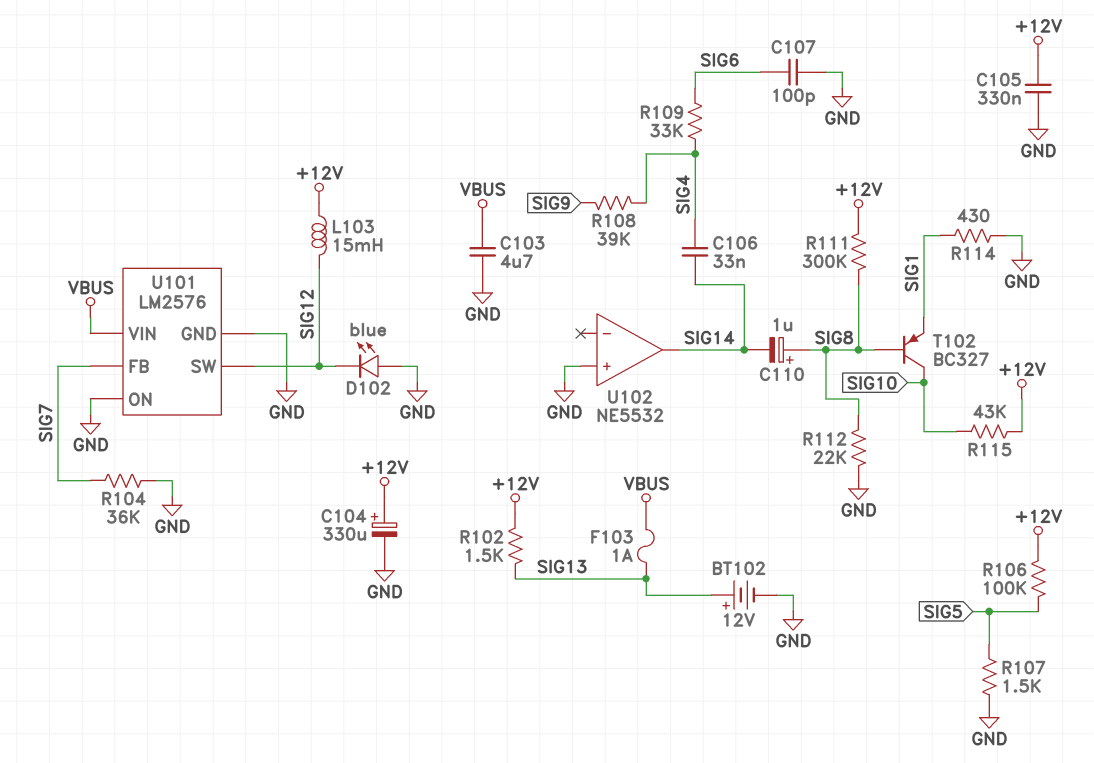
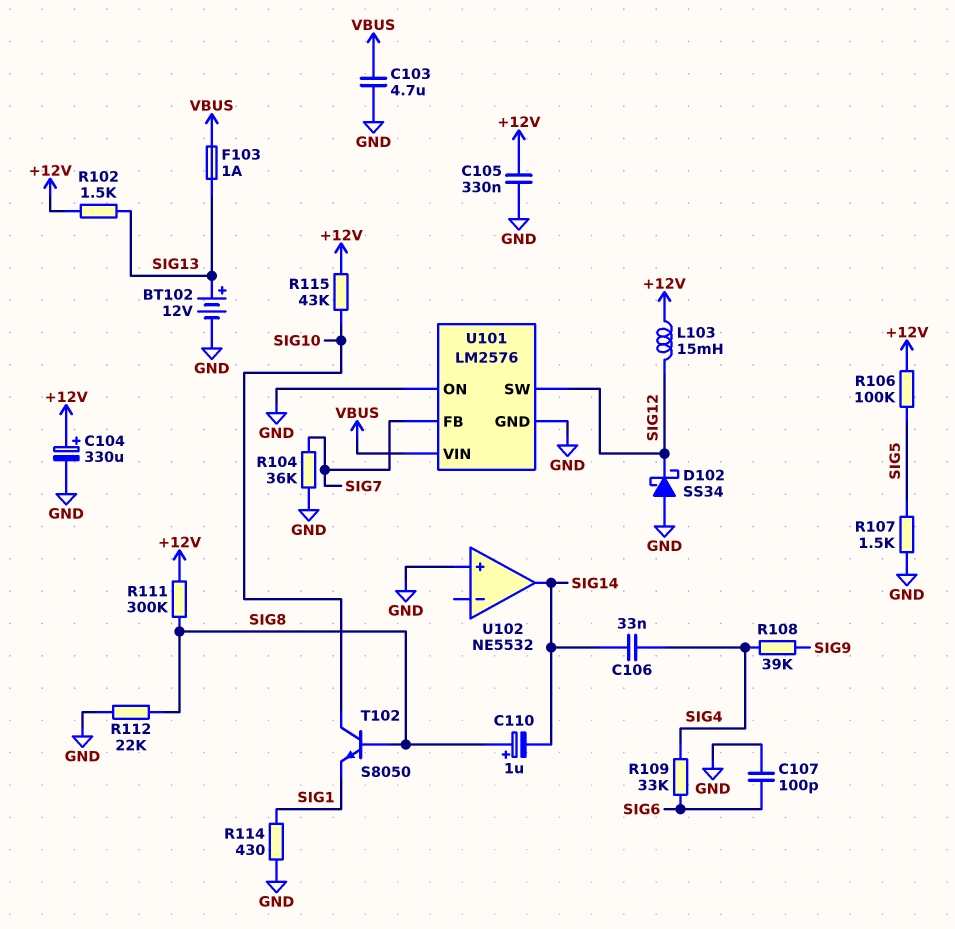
D102: LED blue (A GND, K SIG12) -> schottky SS34 (A GND, K SIG12)
T102: PNP BC327 (B SIG8, C SIG10, E SIG1) -> NPN S8050 (B SIG8, C SIG10, E SIG1)

